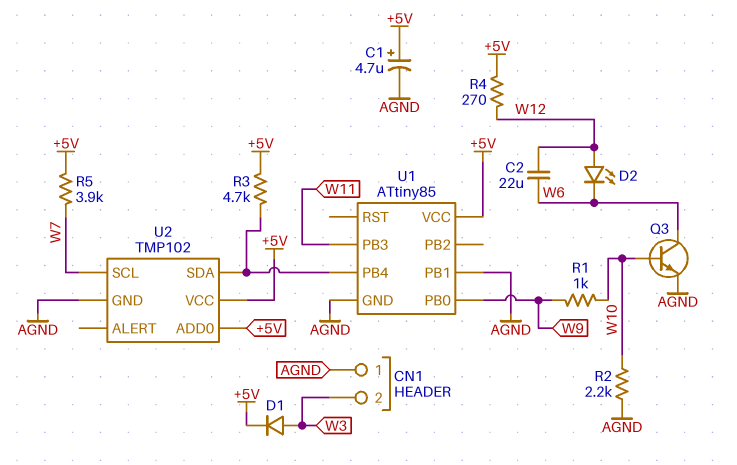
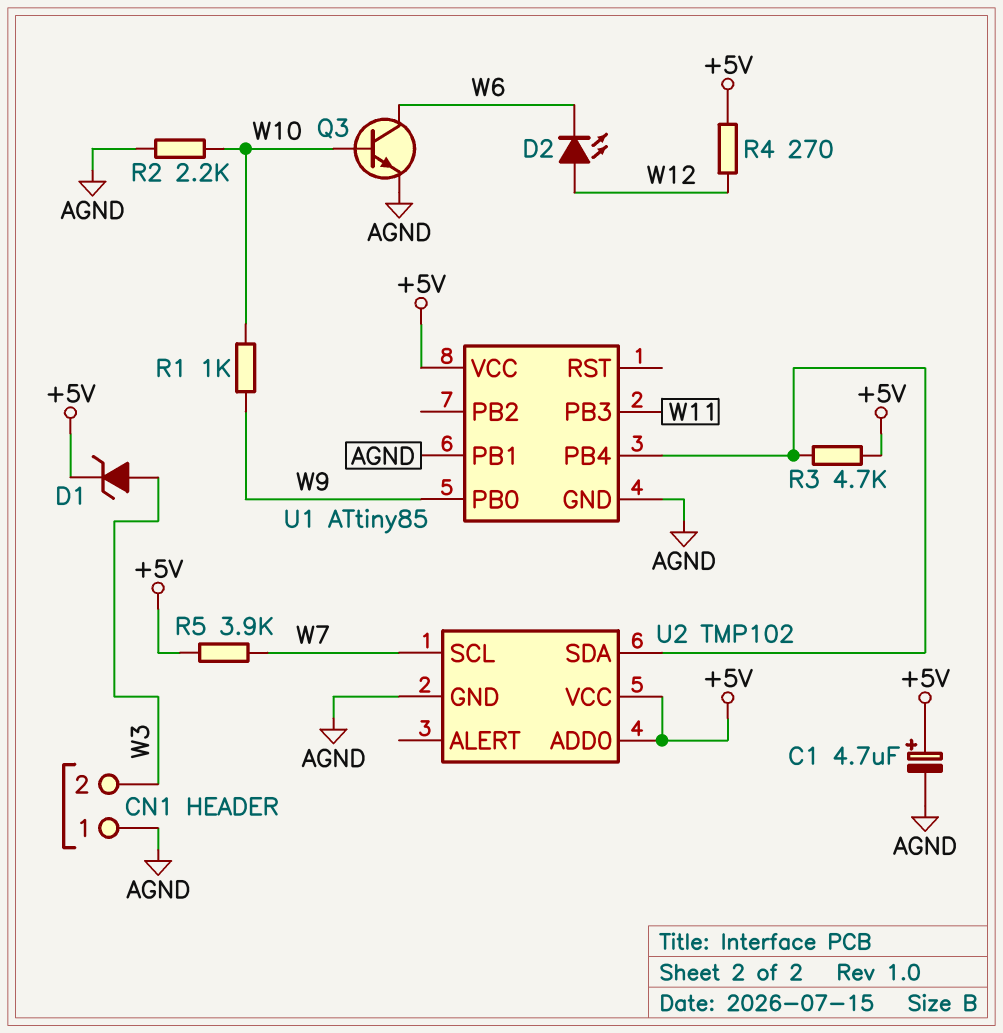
C2: 22uF (W6, W12) -> none
D1: diode (A W3, K +5V) -> zener (A W3, K +5V)

